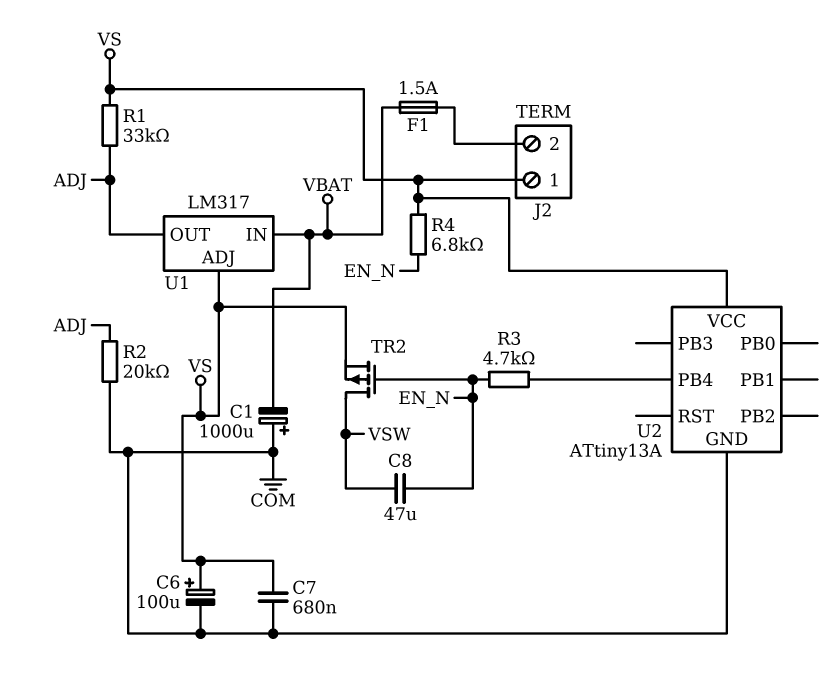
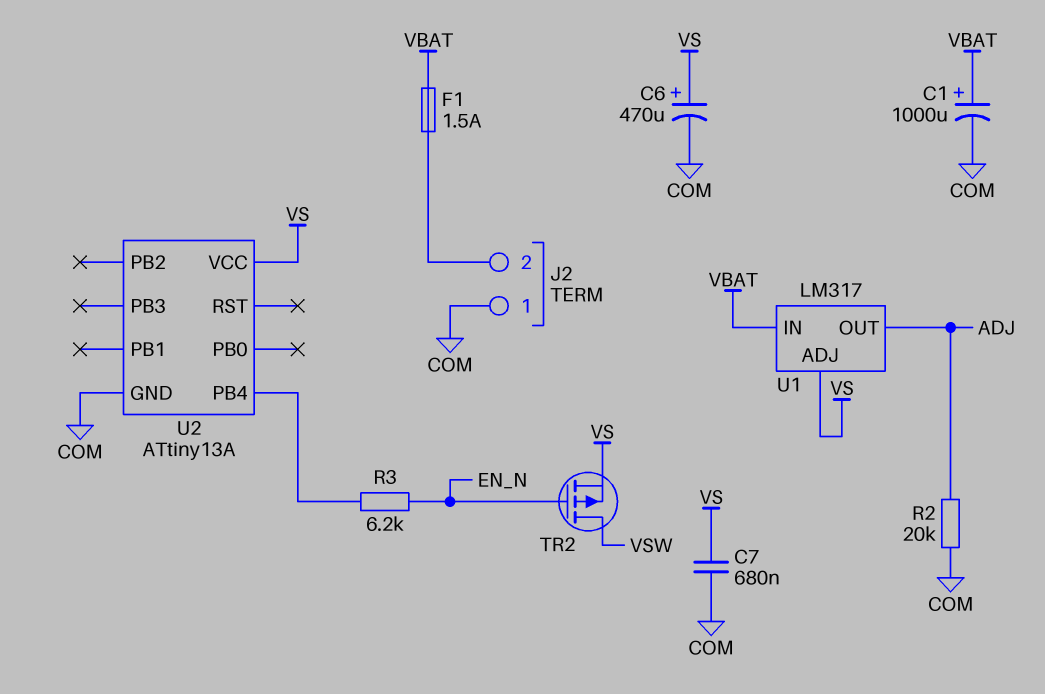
C1: 1000uF (plus COM, minus VBAT) -> 1000uF (plus VBAT, minus COM)
C6: 100uF (plus VS, minus COM) -> 470uF (plus VS, minus COM)
C8: 47uF (EN_N, VSW) -> none
J2 pin 1: VS -> COM
R1: 33k (ADJ, VS) -> none
R3: 4.7k (EN_N, U2/PB4) -> 6.2k (EN_N, U2/PB4)
R4: 6.8k (EN_N, VS) -> none

